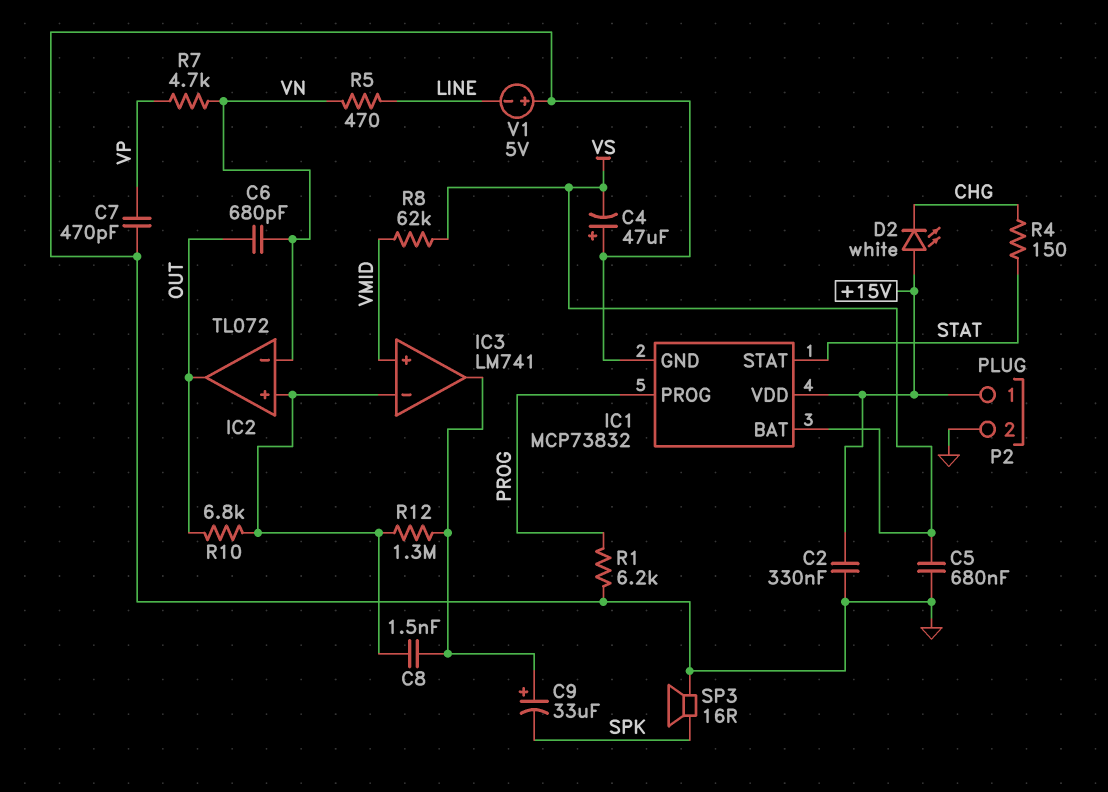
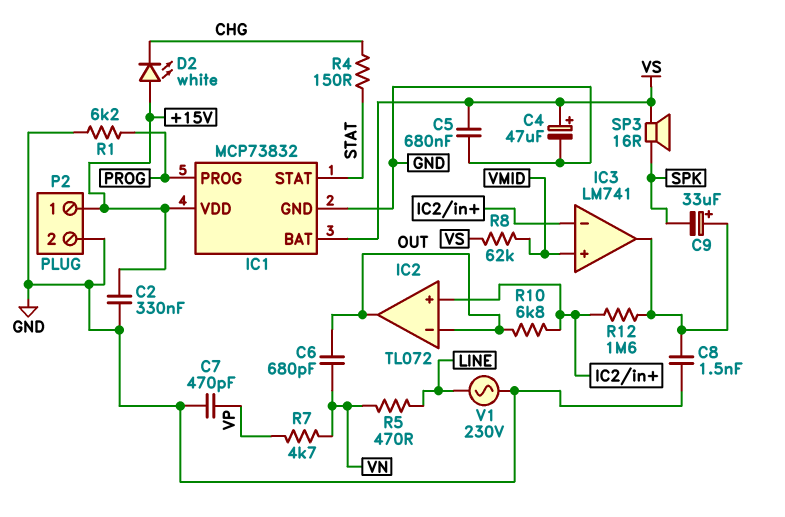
C4: 47uF (plus GND, minus VS) -> 47uF (plus VS, minus GND)
C8: 1.5nF (IC2/in+, IC3/out) -> 1.5nF (GND, IC3/out)
IC2 pin in-: VN -> OUT
R12: 1.3M (IC2/in+, IC3/out) -> 1.6M (IC2/in+, IC3/out)
SP3: speaker 16R (GND, SPK) -> speaker 16R (SPK, VS)
V1: 5V (plus GND, minus LINE) -> AC 230V (GND, LINE)

